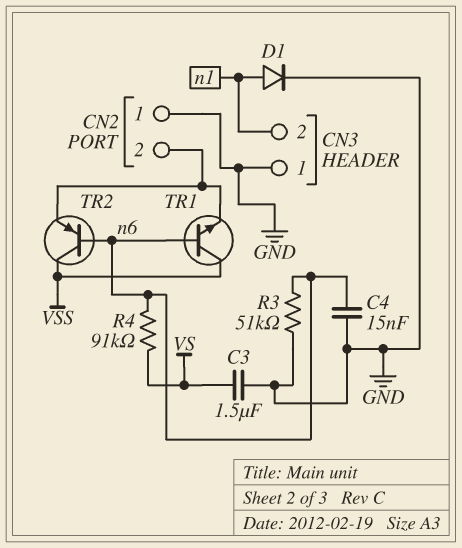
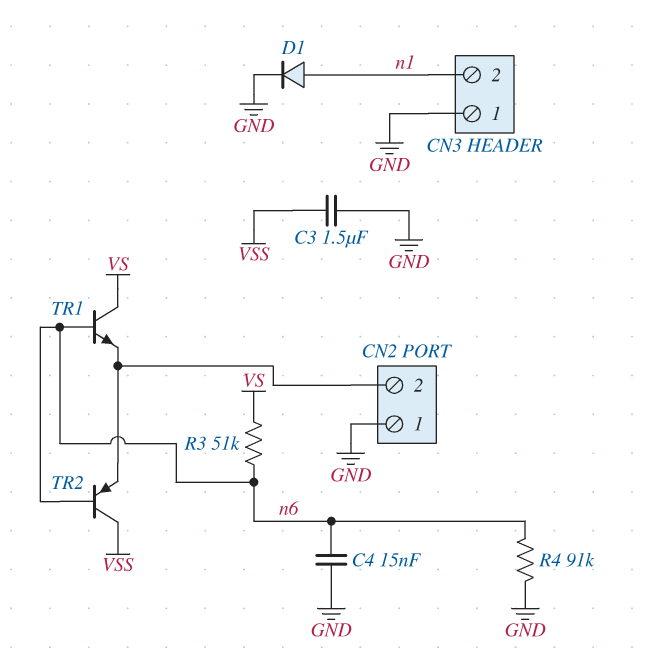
C3: 1.5uF (GND, VS) -> 1.5uF (GND, VSS)
R3: 51k (GND, n6) -> 51k (VS, n6)
R4: 91k (VS, n6) -> 91k (GND, n6)
TR1: NPN (B n6, C VSS, E CN2/2) -> NPN (B n6, C VS, E CN2/2)

